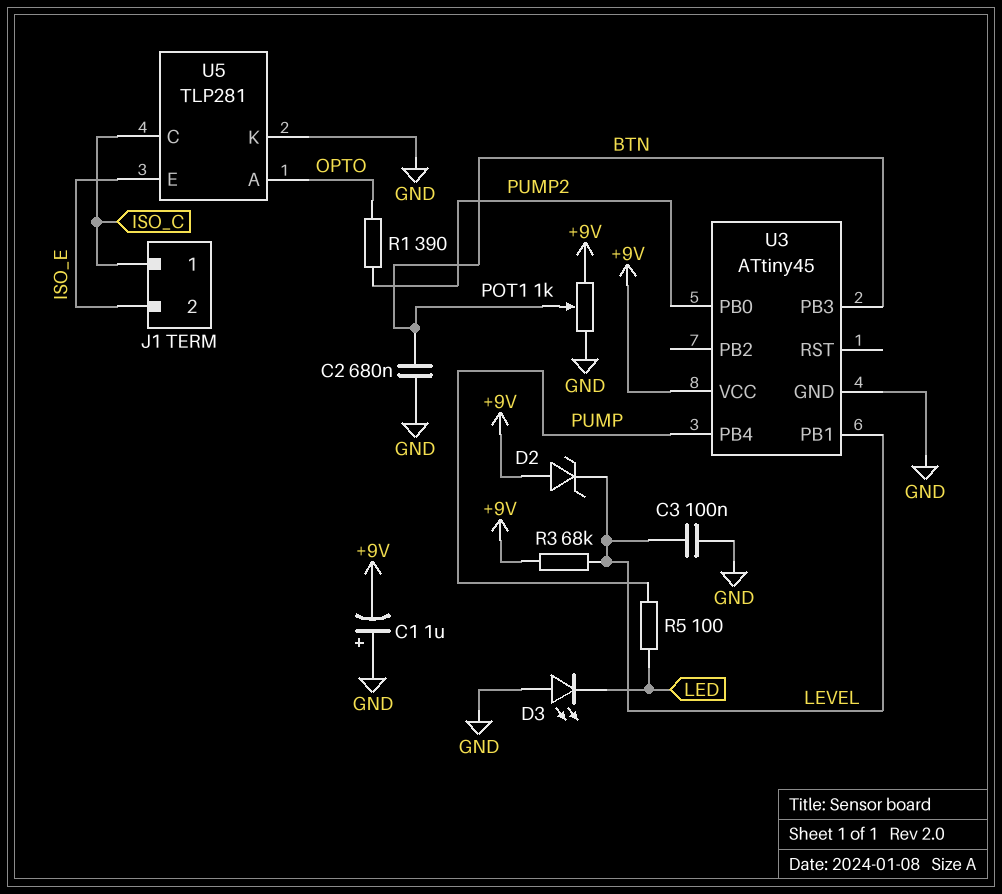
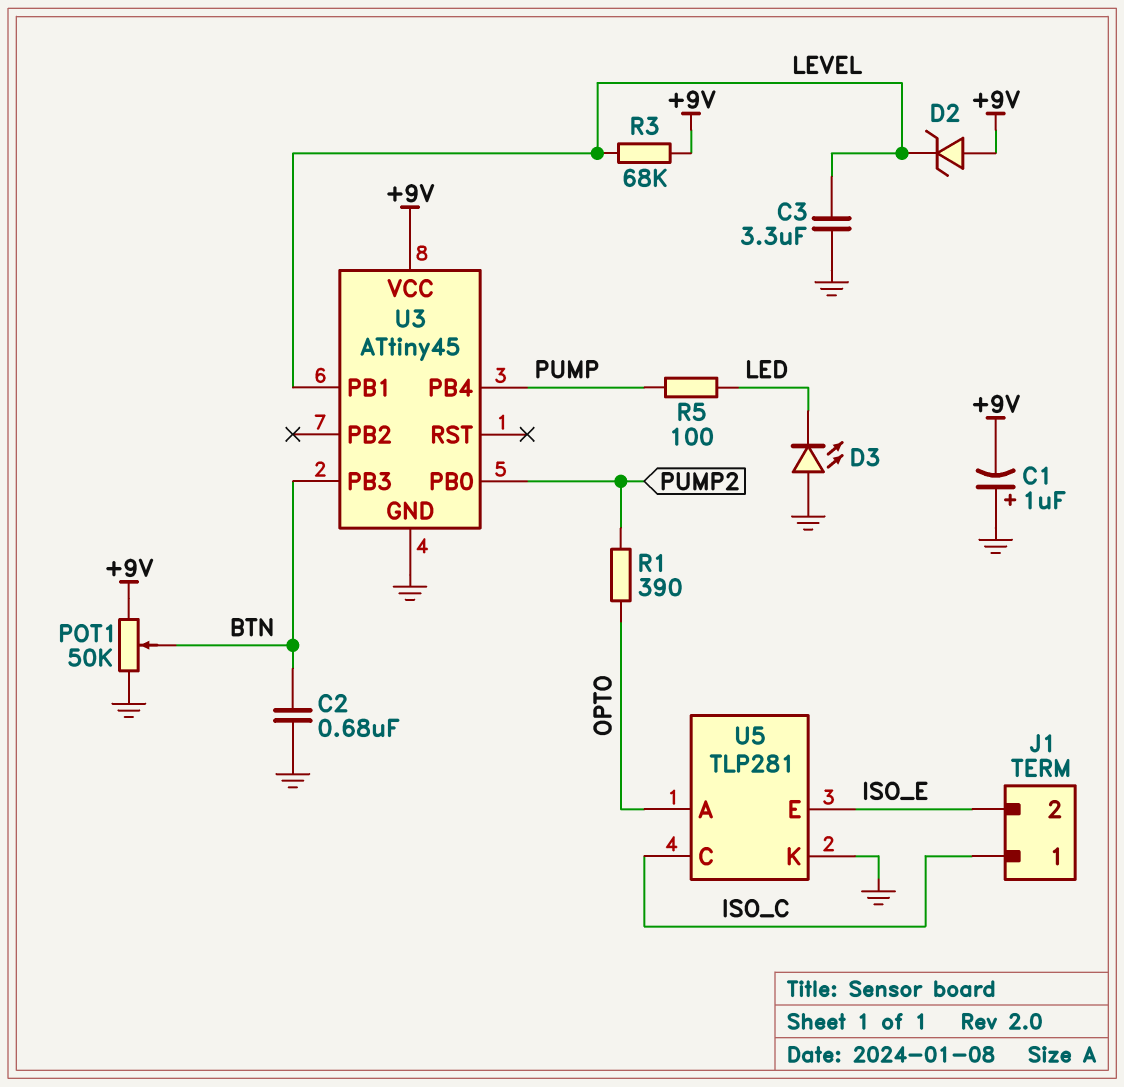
C3: 100nF (GND, LEVEL) -> 3.3uF (GND, LEVEL)
POT1: 1k (+9V, GND, wiper BTN) -> 50k (+9V, GND, wiper BTN)

